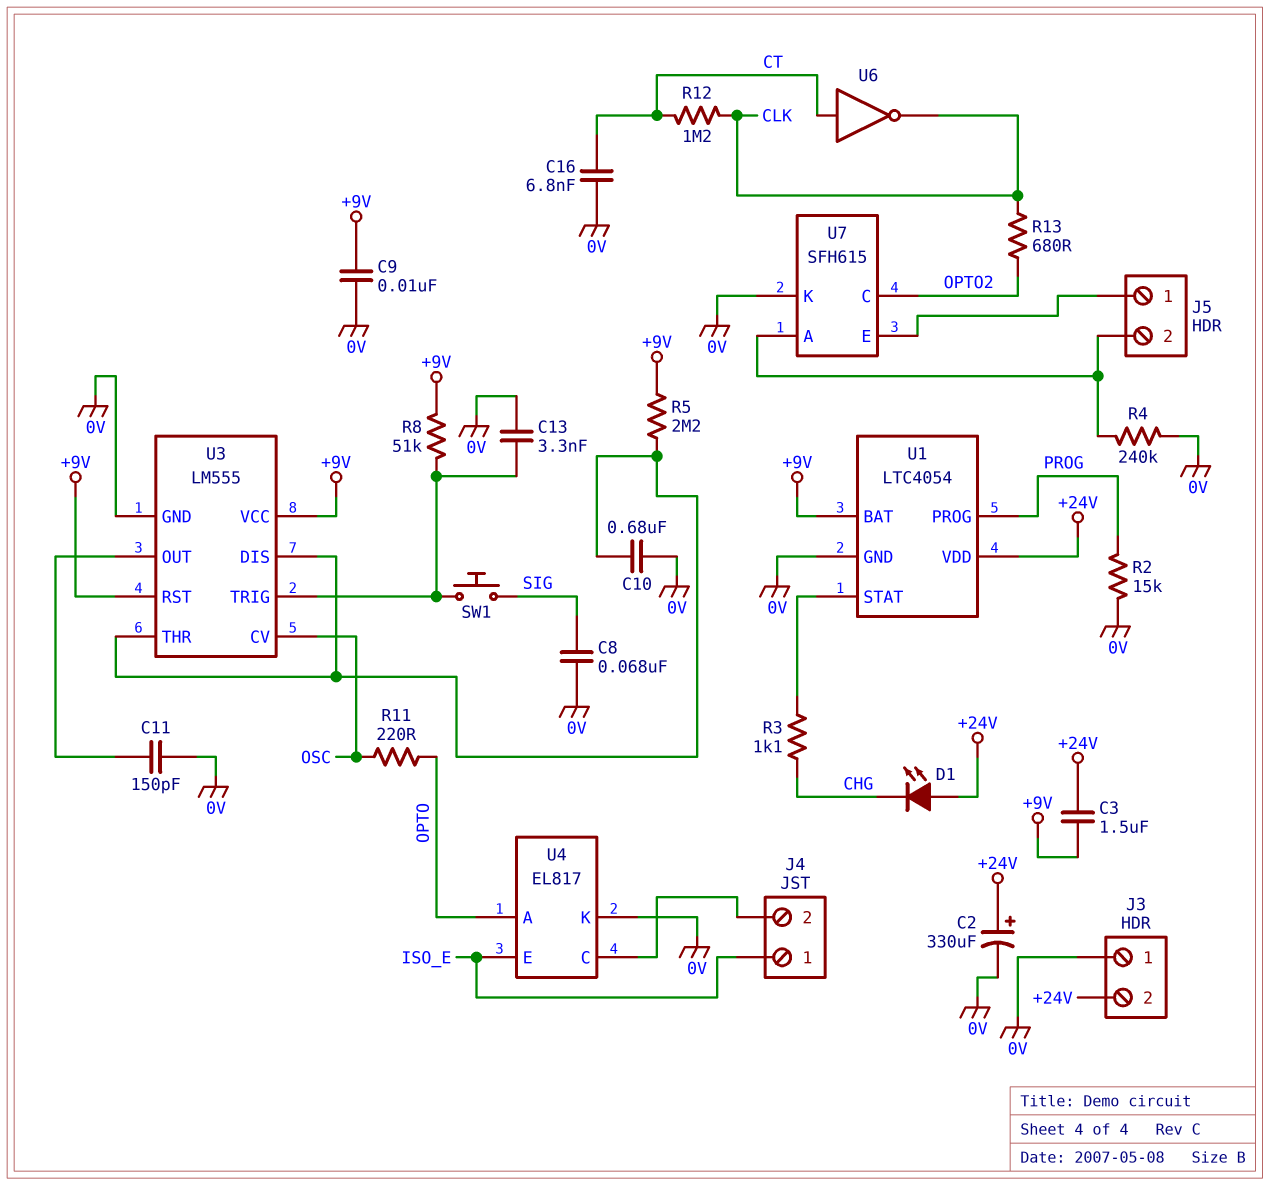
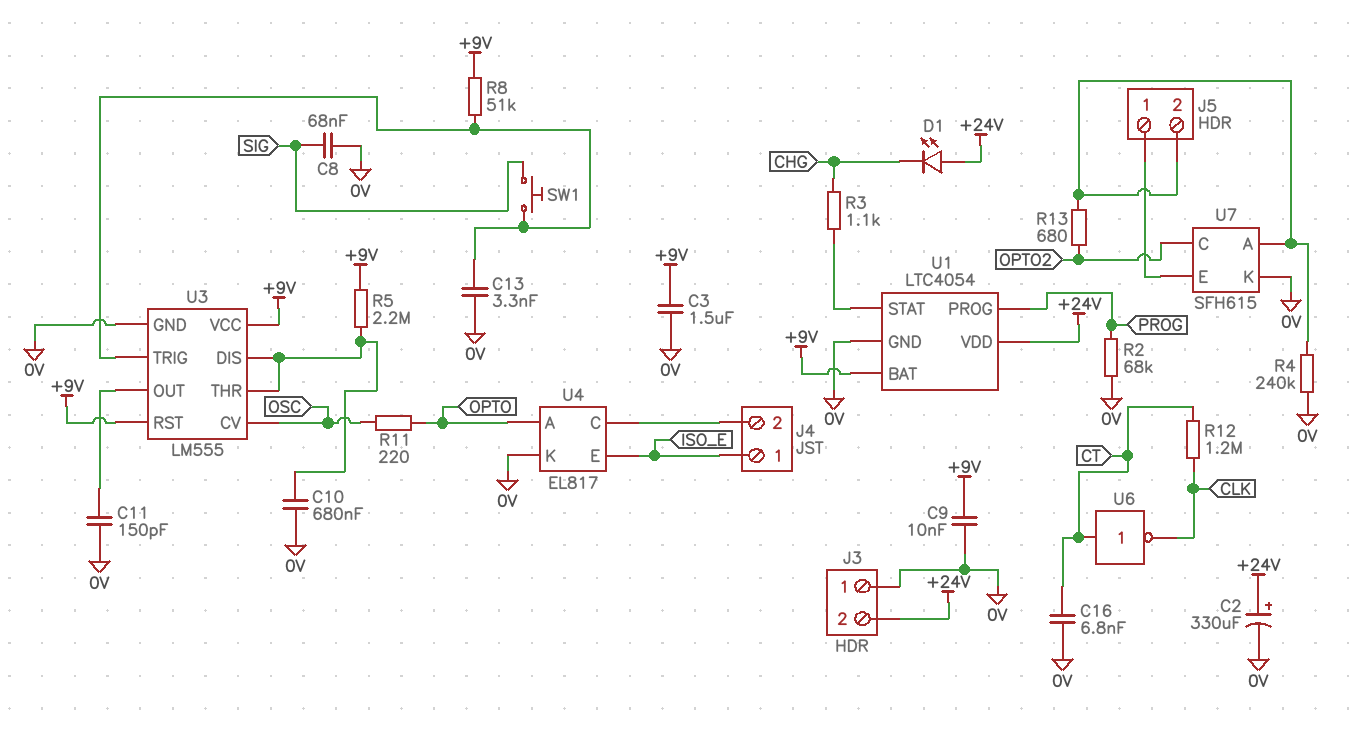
C3: 1.5uF (+9V, +24V) -> 1.5uF (+9V, 0V)
R2: 15k (0V, PROG) -> 68k (0V, PROG)
R13: 680 (CLK, OPTO2) -> 680 (J5/2, OPTO2)

